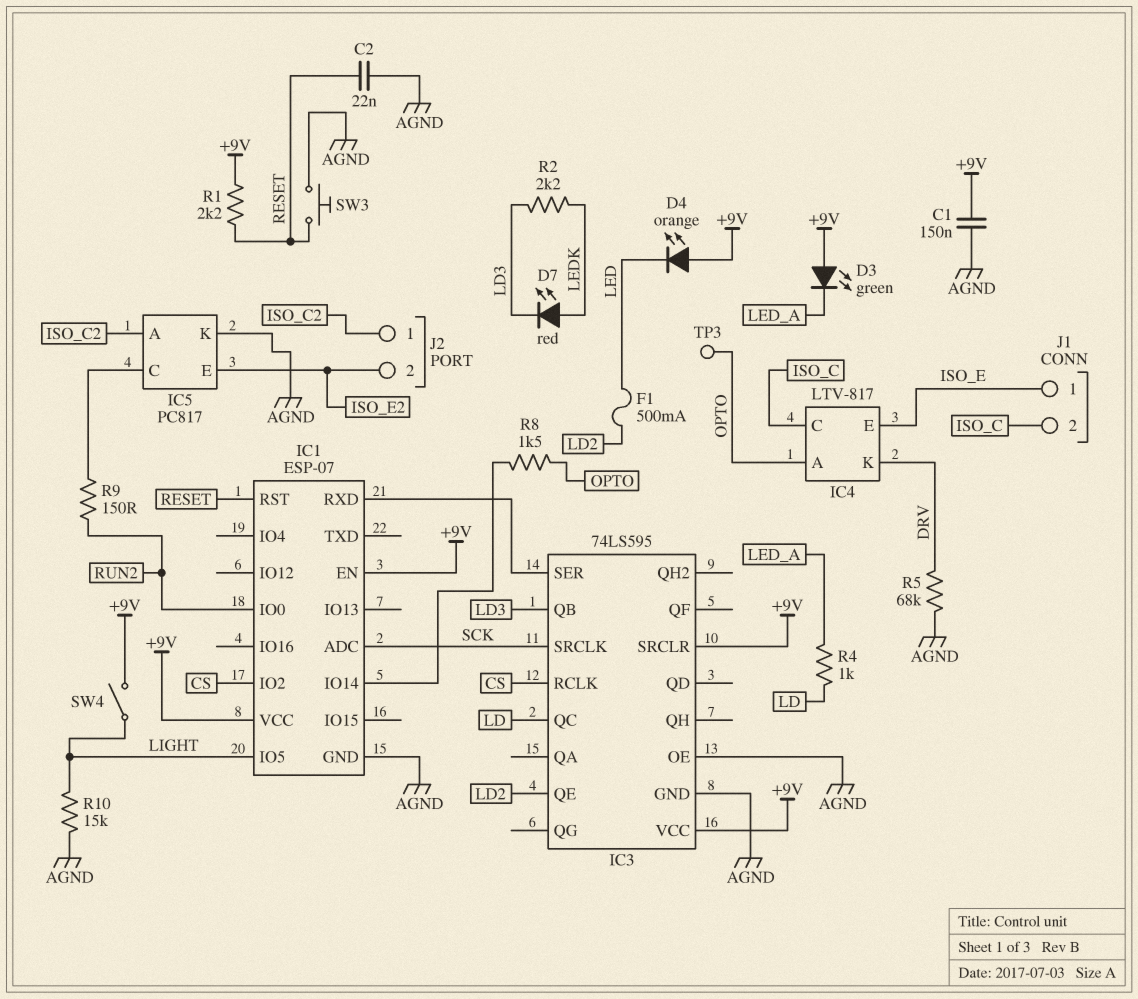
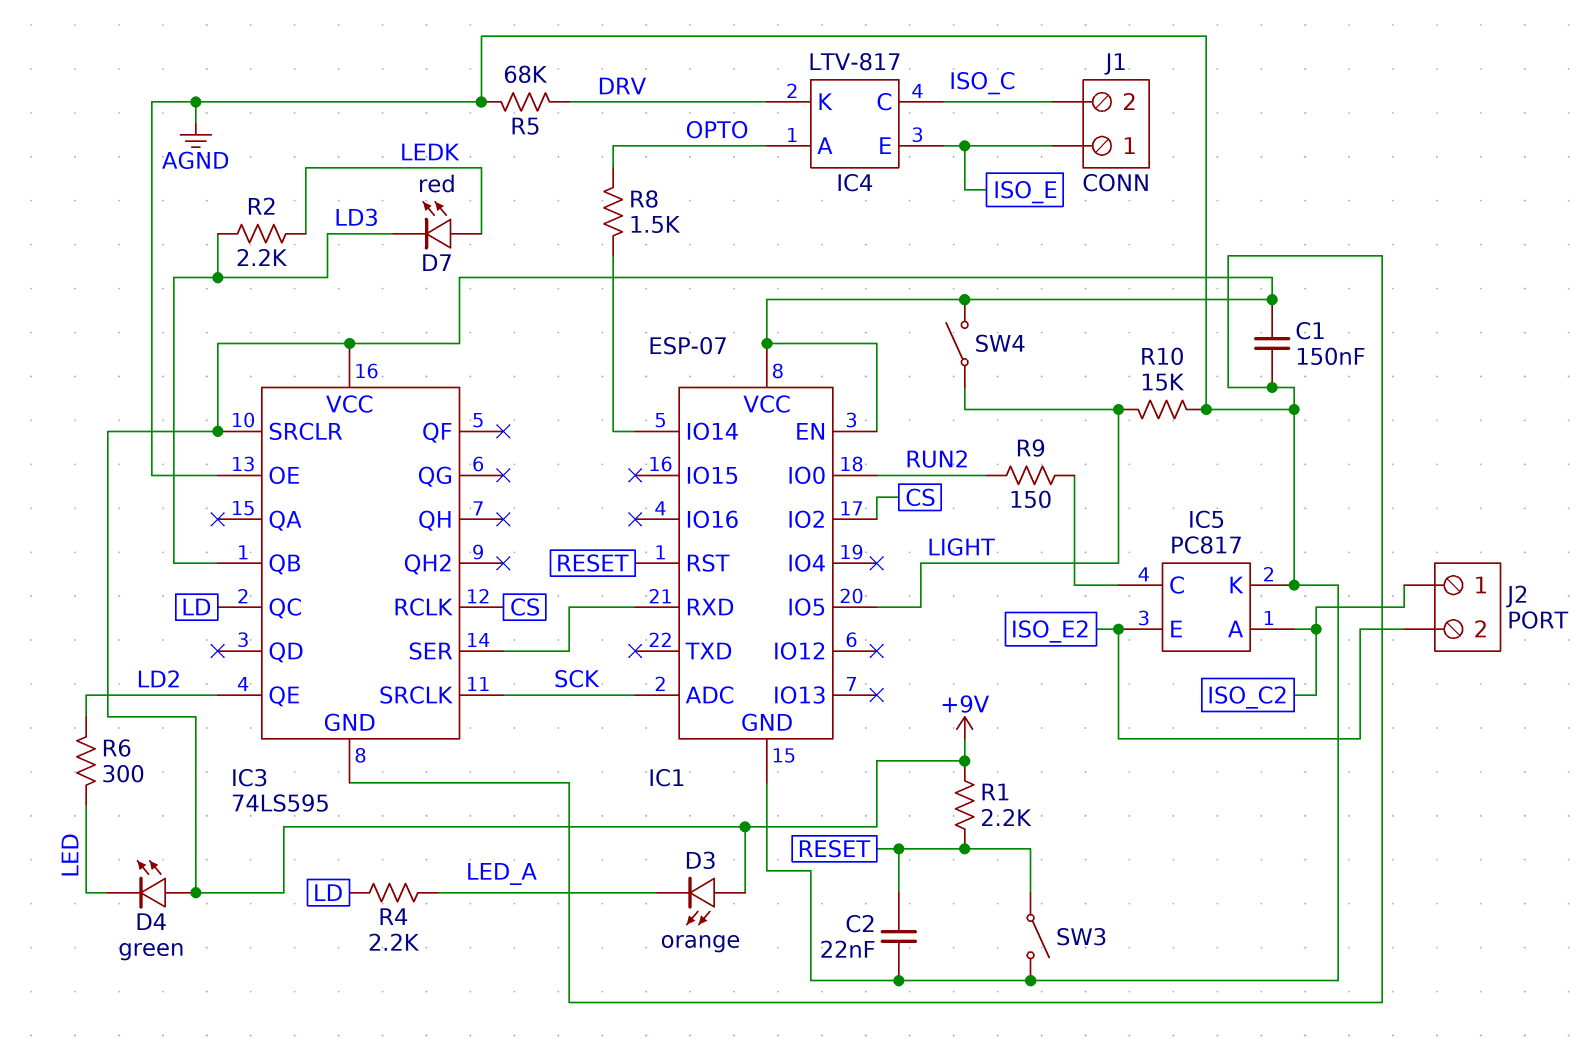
D3: LED green (A +9V, K LED_A) -> LED orange (A +9V, K LED_A)
D4: LED orange (A +9V, K LED) -> LED green (A +9V, K LED)
F1: 500mA (LD2, LED) -> none
R4: 1k (LD, LED_A) -> 2.2k (LD, LED_A)
R6: none -> 300 (LD2, LED)
SW3: button (AGND, RESET) -> switch (AGND, RESET)
TP3: test point (OPTO) -> none

